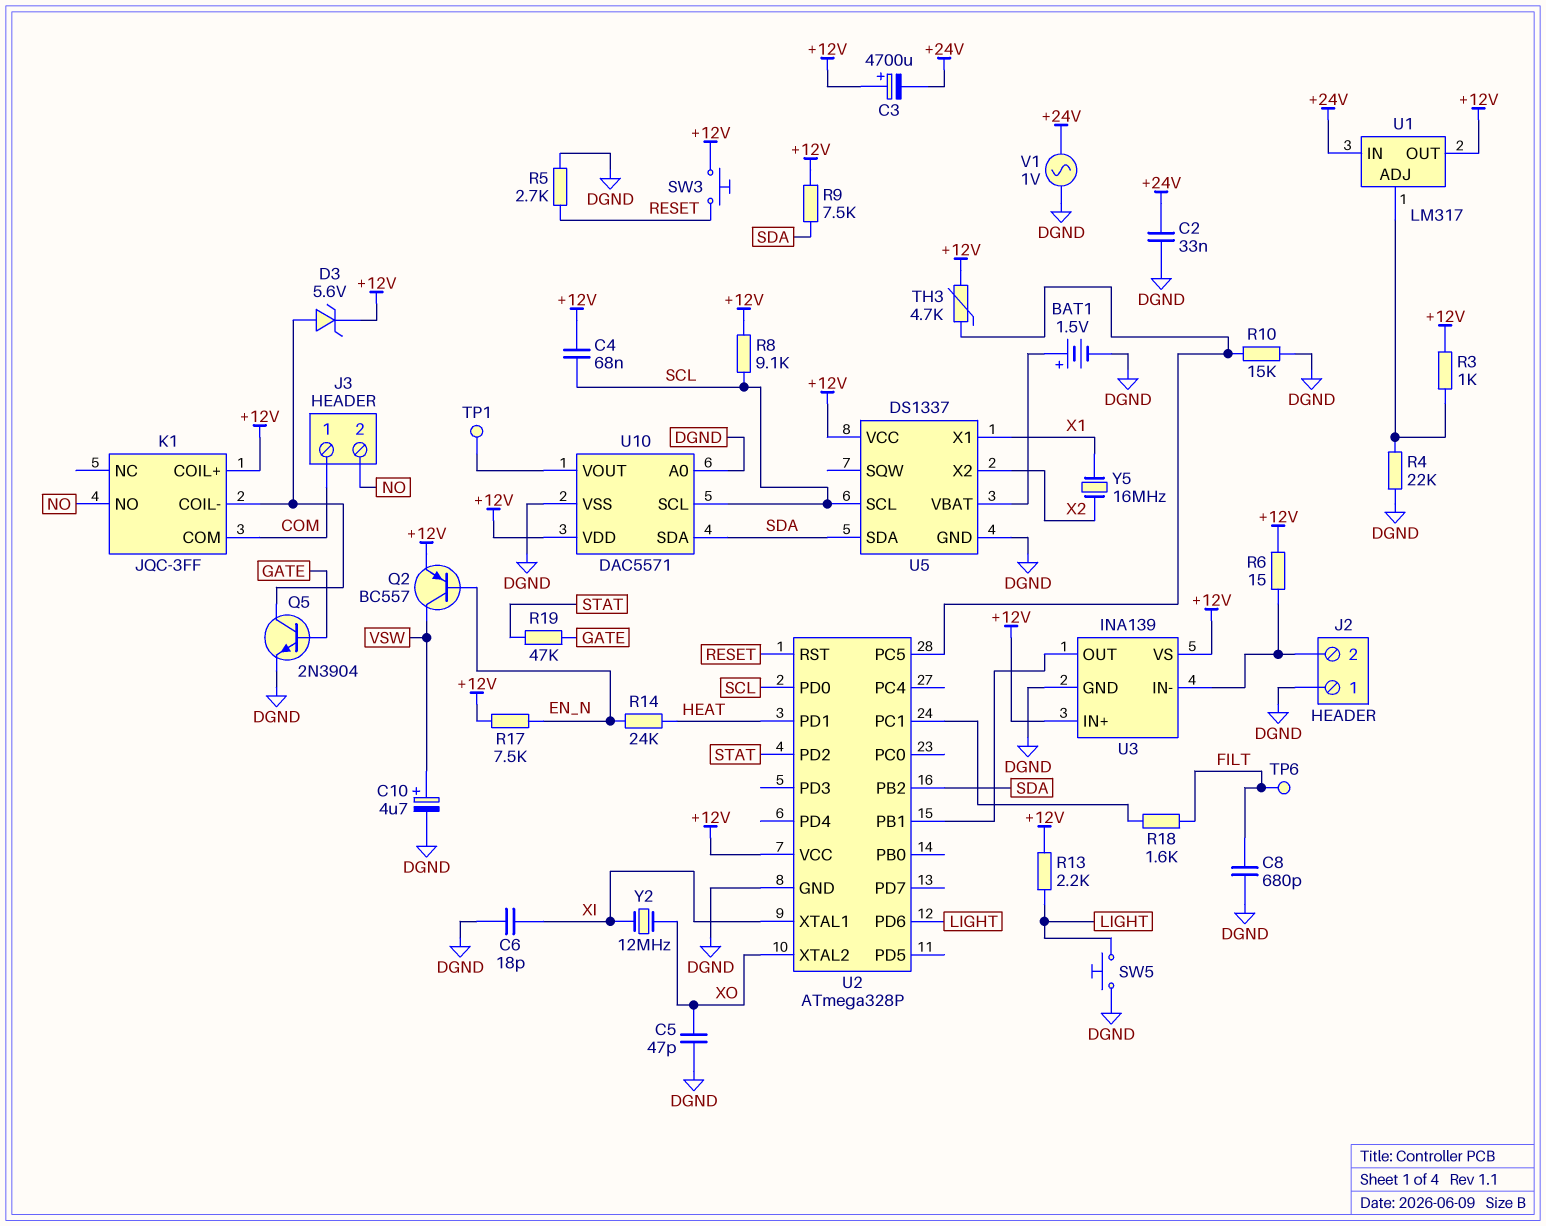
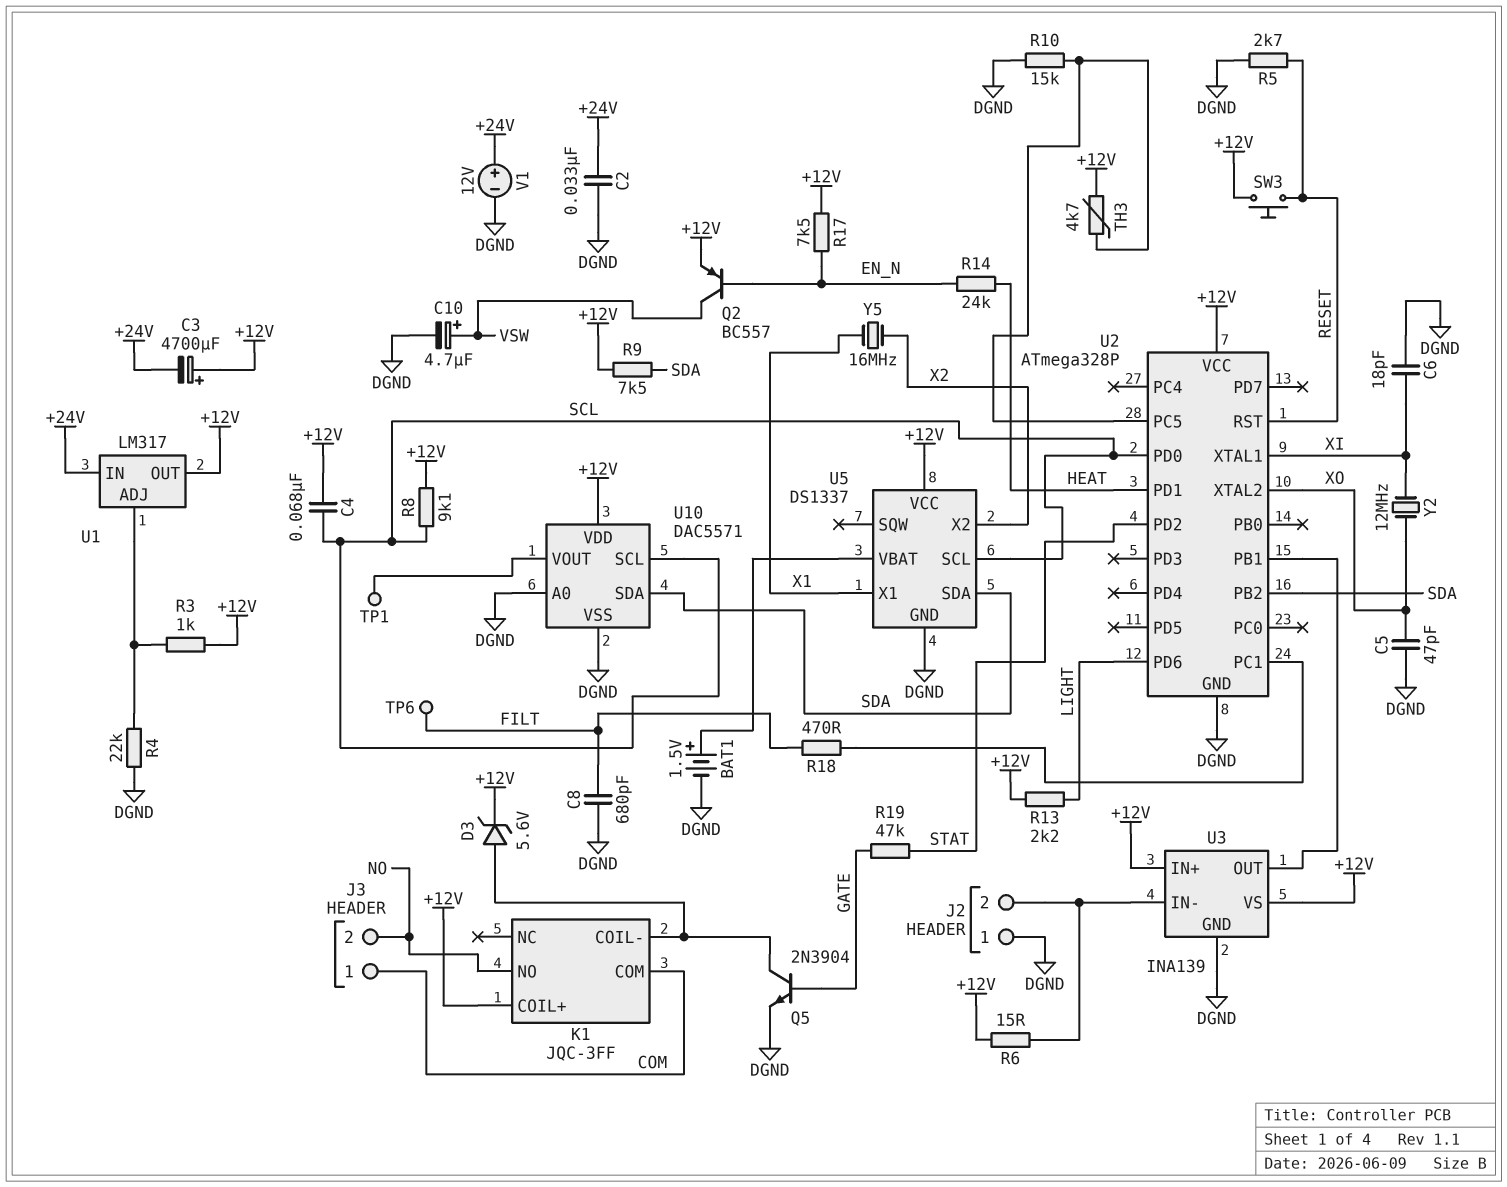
R18: 1.6k (FILT, U2/PC1) -> 470 (FILT, U2/PC1)
SW5: button (DGND, LIGHT) -> none
V1: AC 1V (+24V, DGND) -> 12V (plus +24V, minus DGND)

